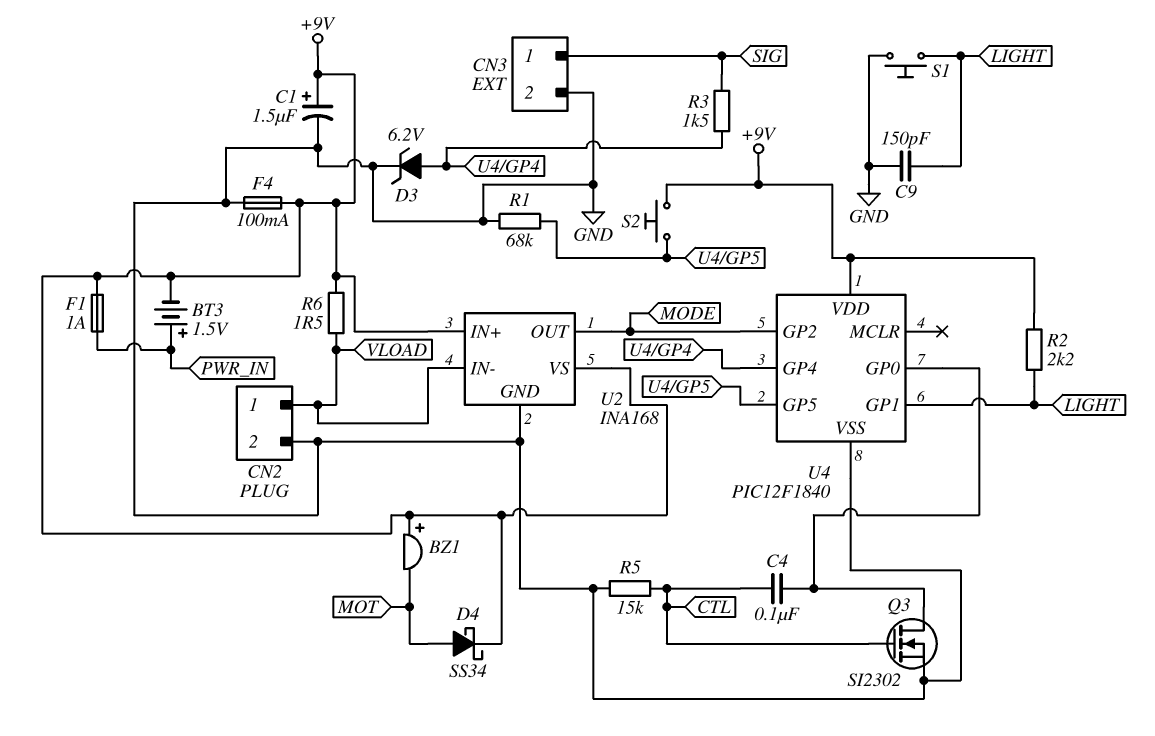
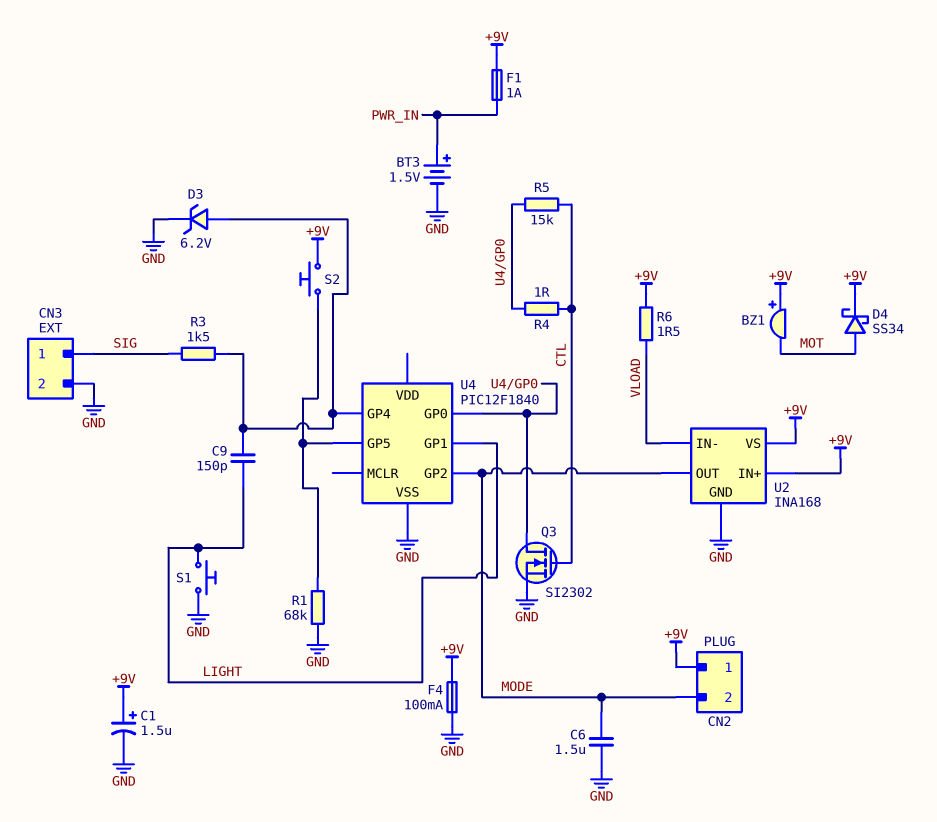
BT3: 1.5V (plus PWR_IN, minus +9V) -> 1.5V (plus PWR_IN, minus GND)
C4: 100nF (CTL, U4/GP0) -> none
C6: none -> 1.5uF (GND, MODE)
C9: 150pF (GND, LIGHT) -> 150pF (LIGHT, U4/GP4)
CN2 pin 1: VLOAD -> +9V
CN2 pin 2: GND -> MODE
R2: 2.2k (+9V, LIGHT) -> none
R4: none -> 1 (CTL, U4/GP0)
R5: 15k (CTL, GND) -> 15k (CTL, U4/GP0)
U4 pin VDD: +9V -> none

